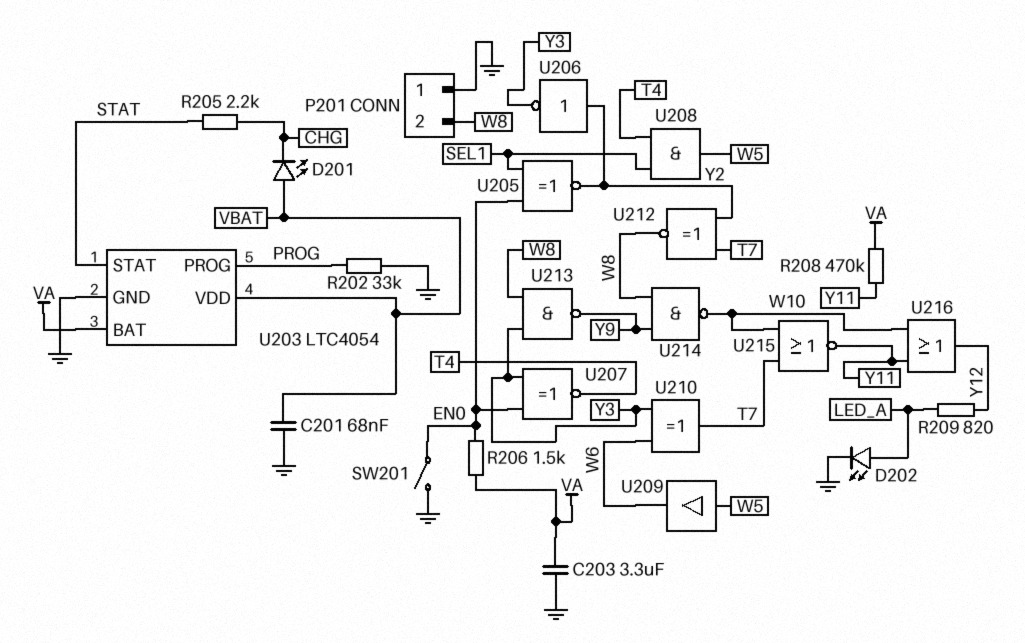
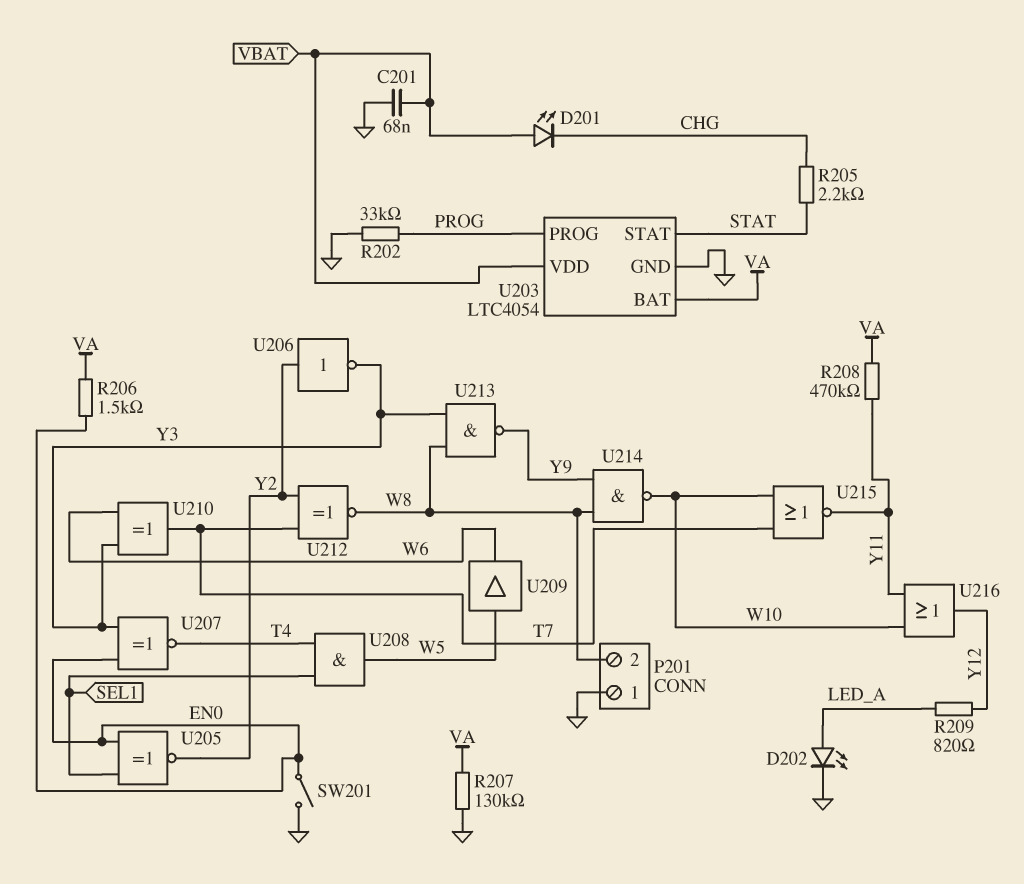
C203: 3.3uF (GND, VA) -> none
R207: none -> 130k (GND, VA)

